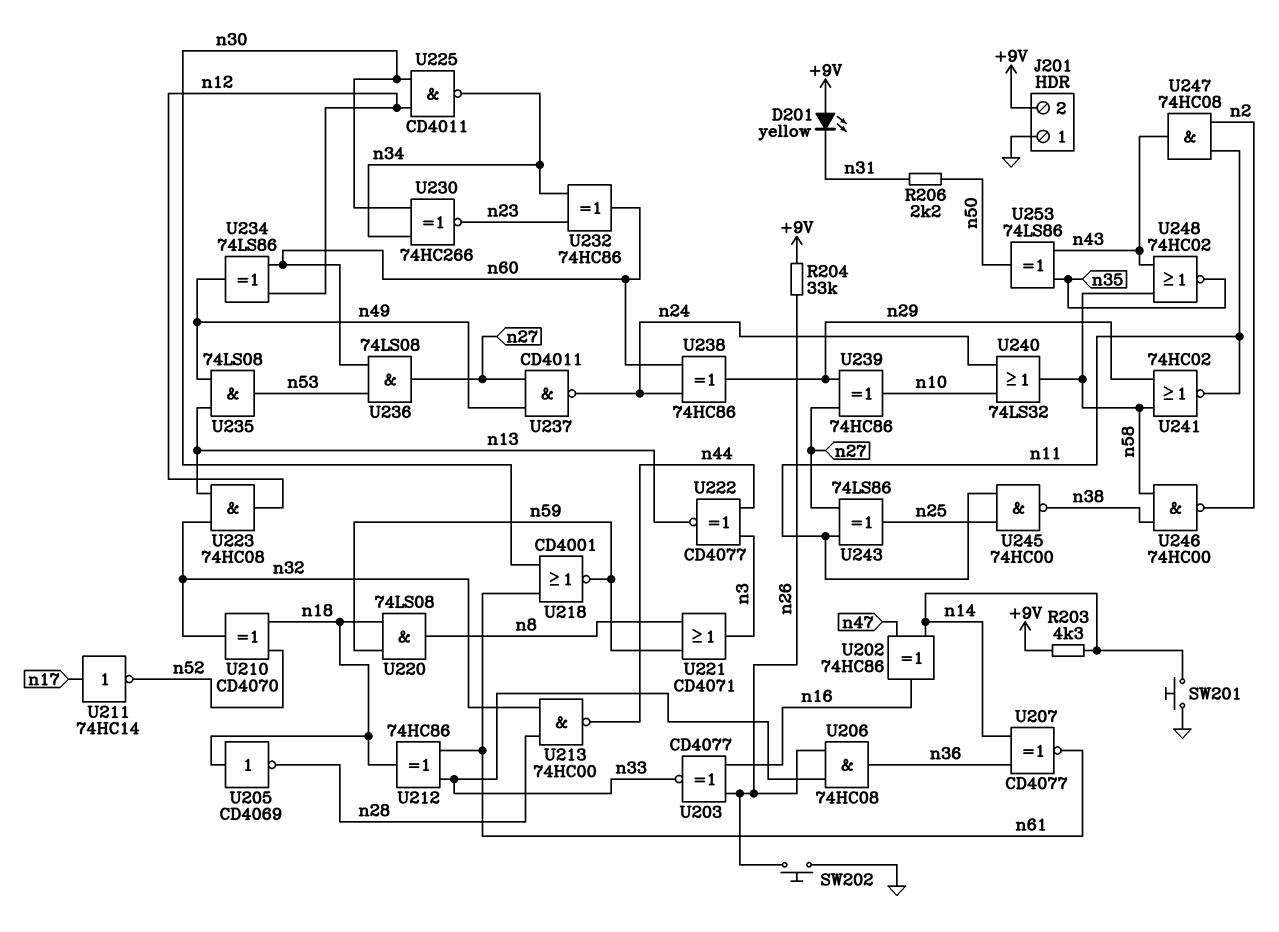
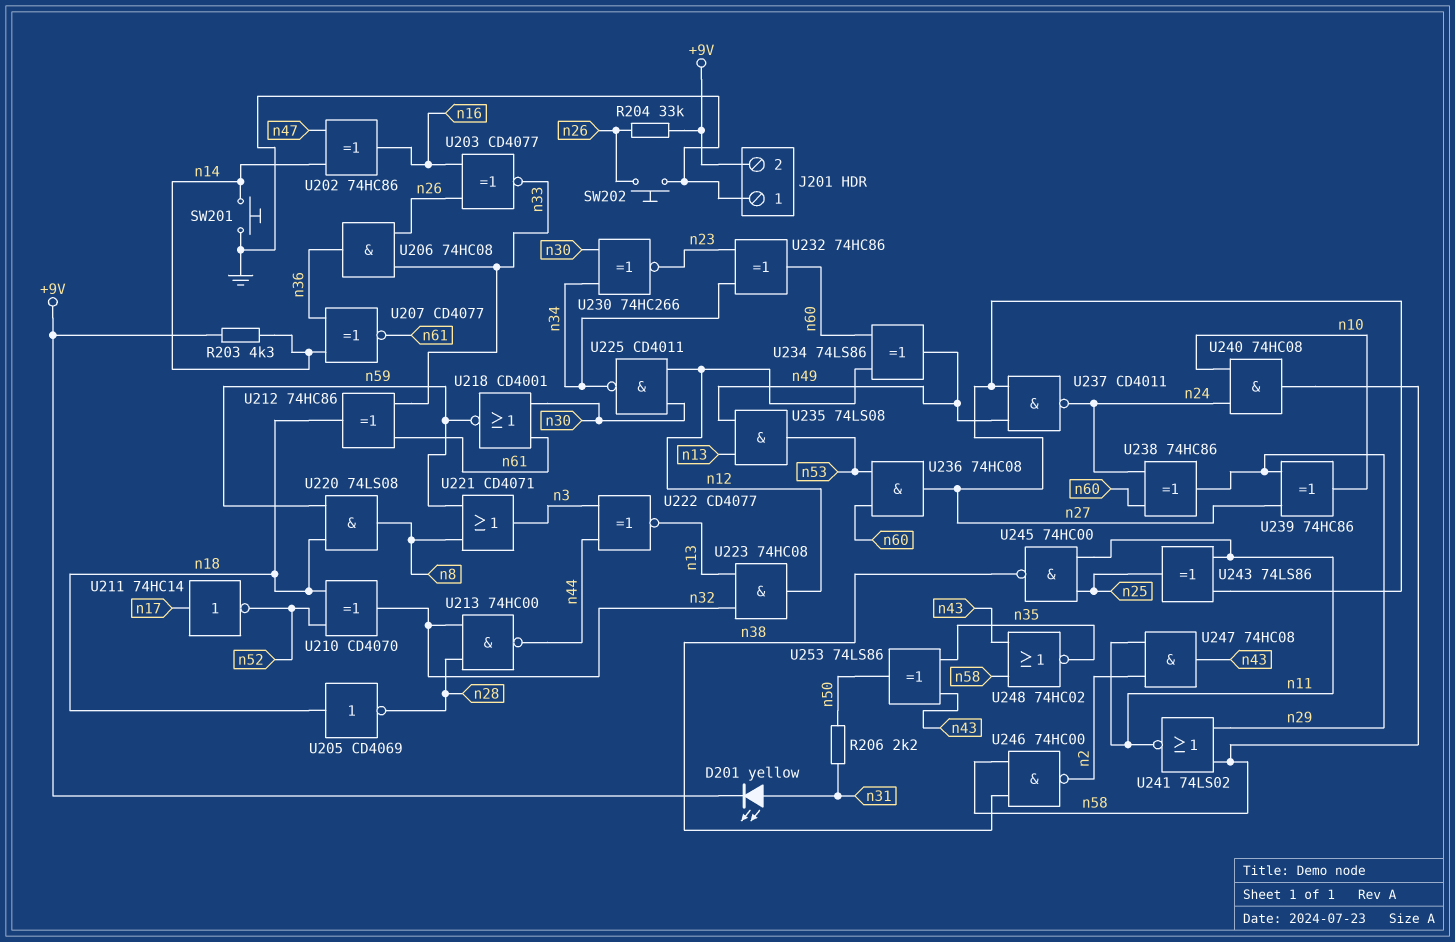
D201: LED yellow (A +9V, K n31) -> LED yellow (A n31, K +9V)
U236: AND 74LS08 (in n53, in n60, out n27) -> AND 74HC08 (in n53, in n60, out n27)
U240: OR 74LS32 (in n10, in n24, out n58) -> AND 74HC08 (in n10, in n24, out n58)
U241: NOR 74HC02 (in n29, in n58, out n11) -> NOR 74LS02 (in n29, in n58, out n11)

